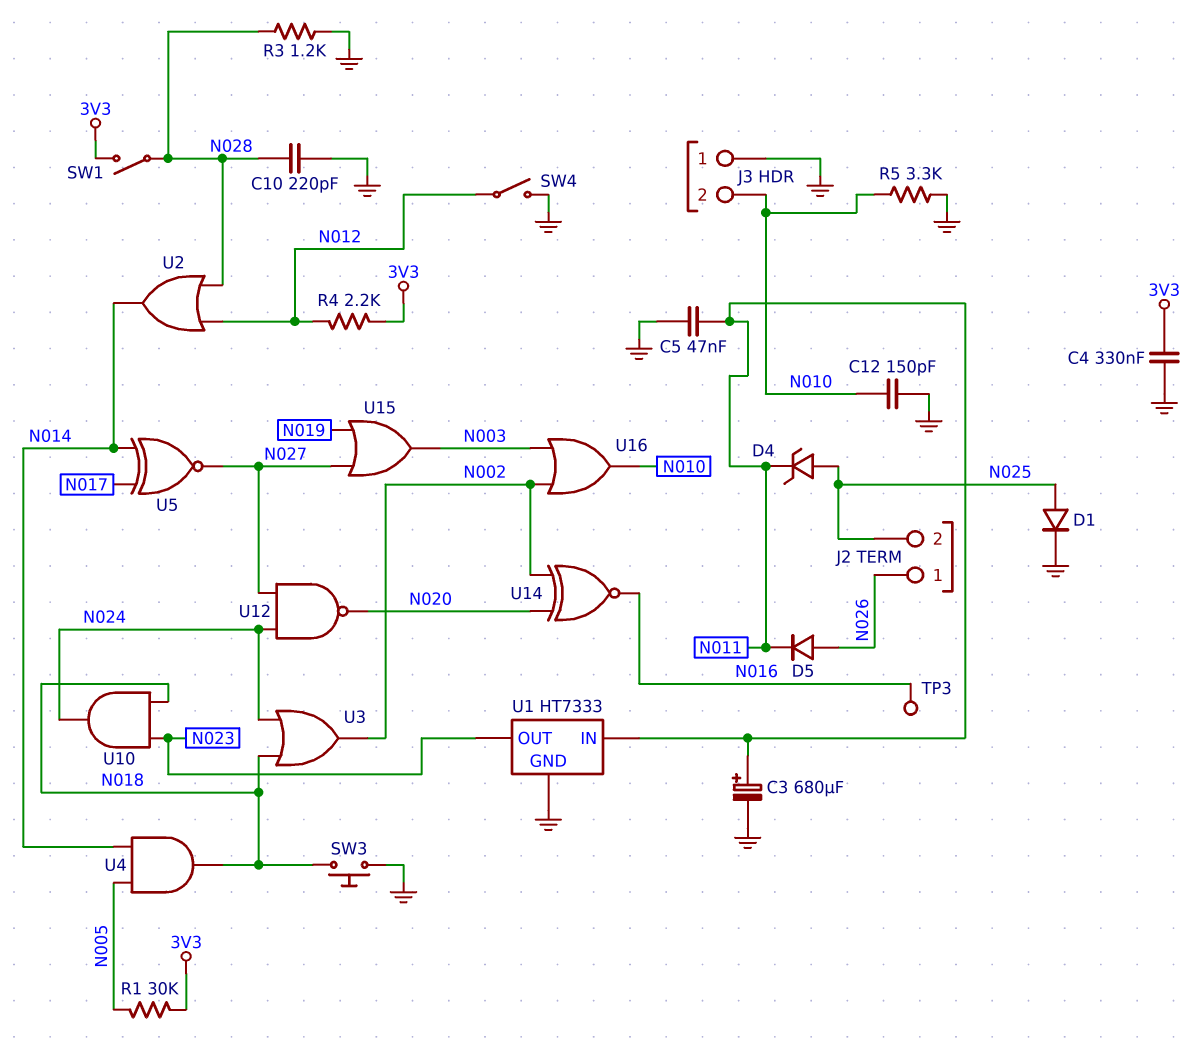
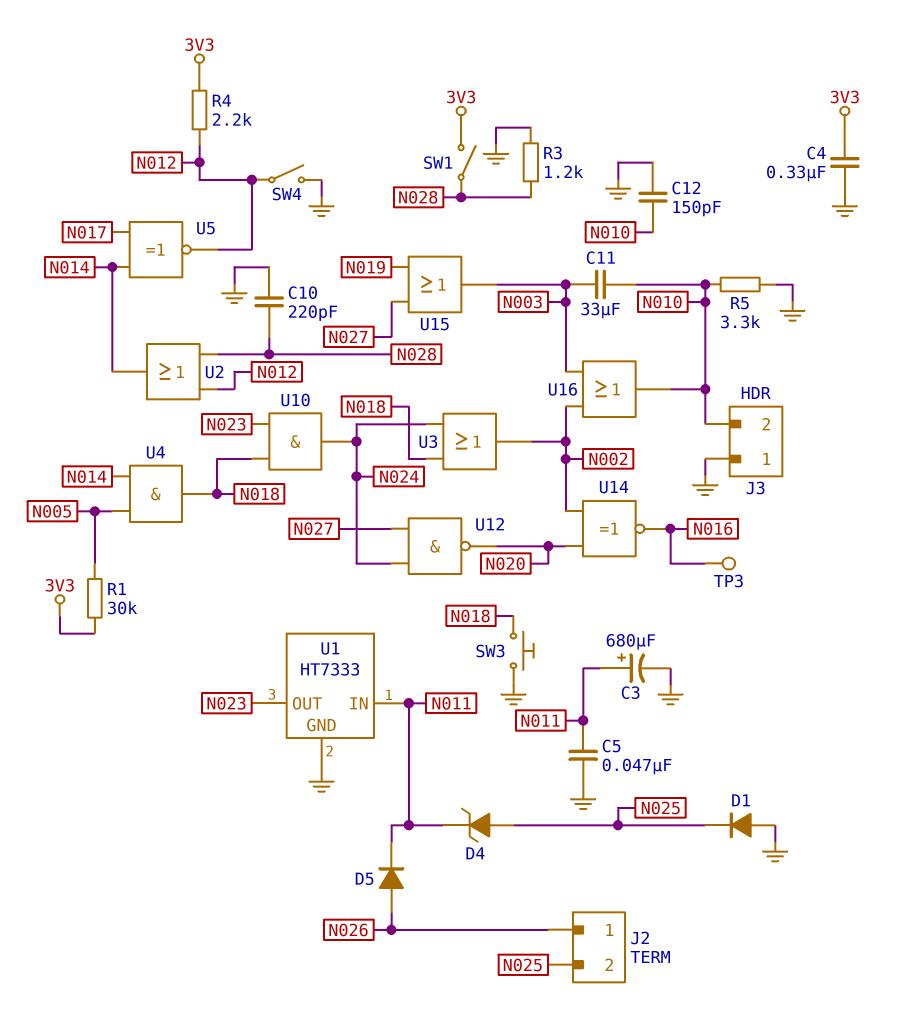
C11: none -> 33uF (N003, N010)
D1: diode (A N025, K GND) -> diode (A GND, K N025)
U5: XNOR (in N014, in N017, out N027) -> XNOR (in N014, in N017, out N012)

